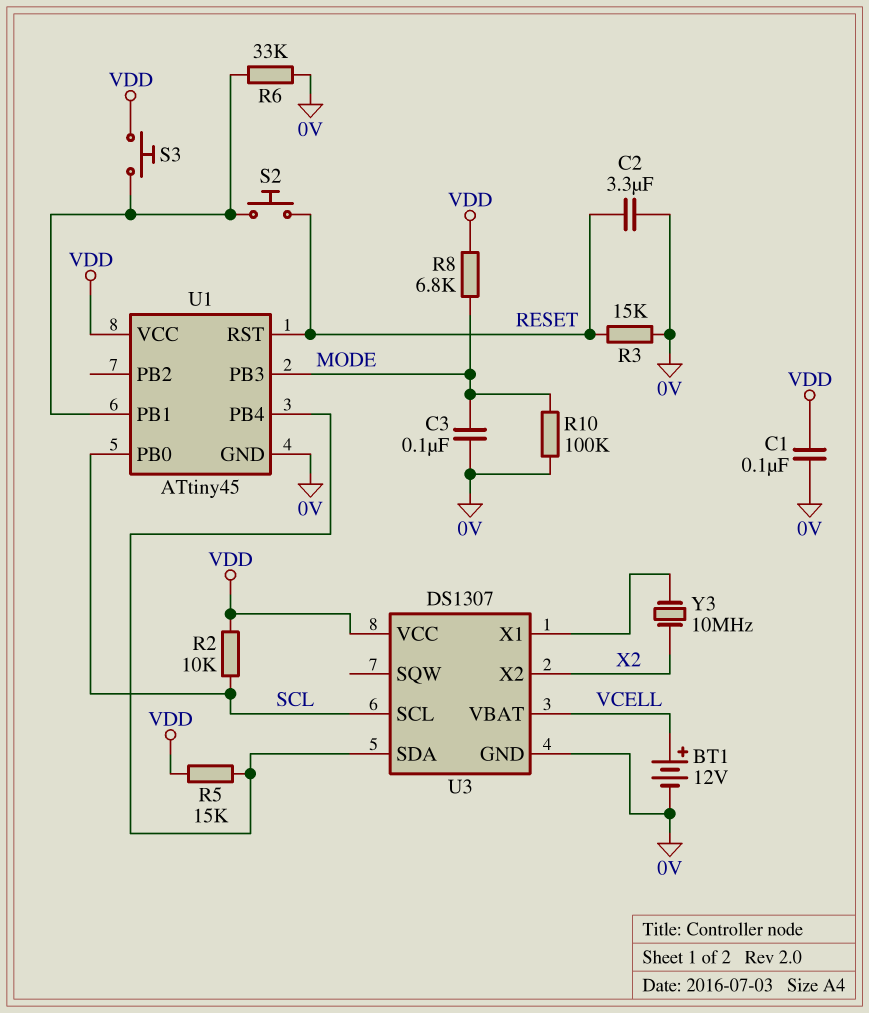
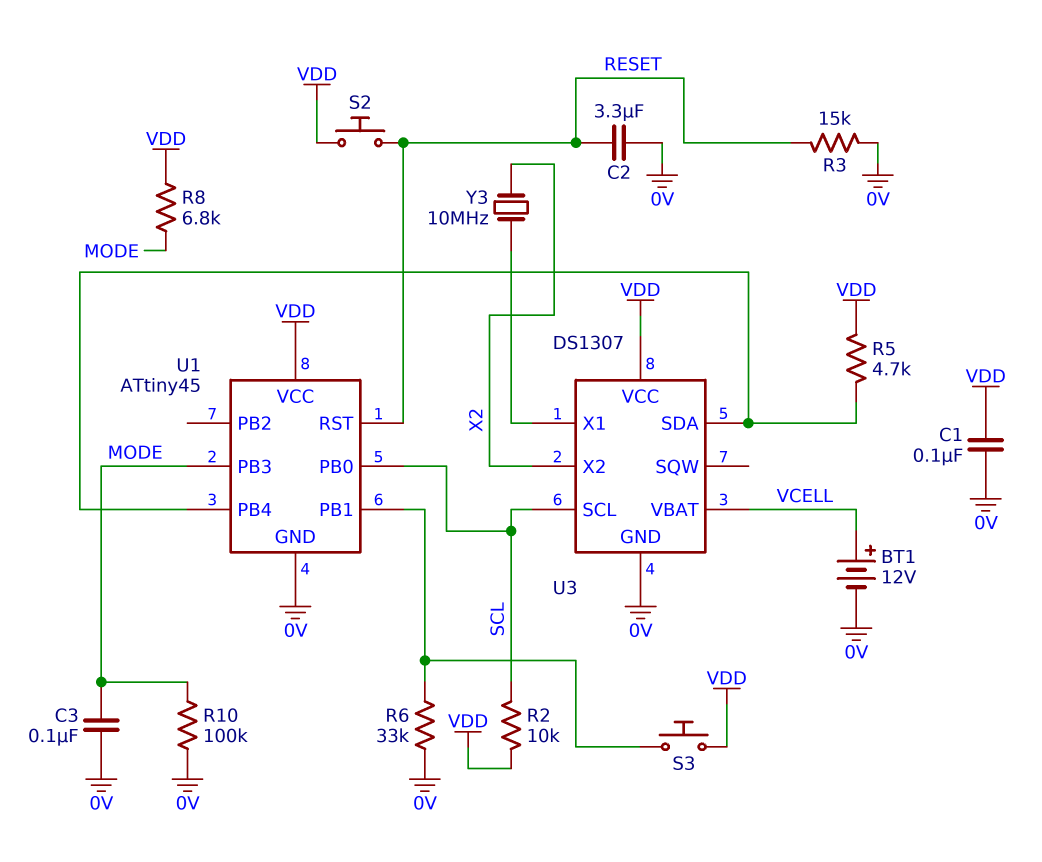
R5: 15k (U1/PB4, VDD) -> 4.7k (U1/PB4, VDD)
S2: button (RESET, U1/PB1) -> button (RESET, VDD)

